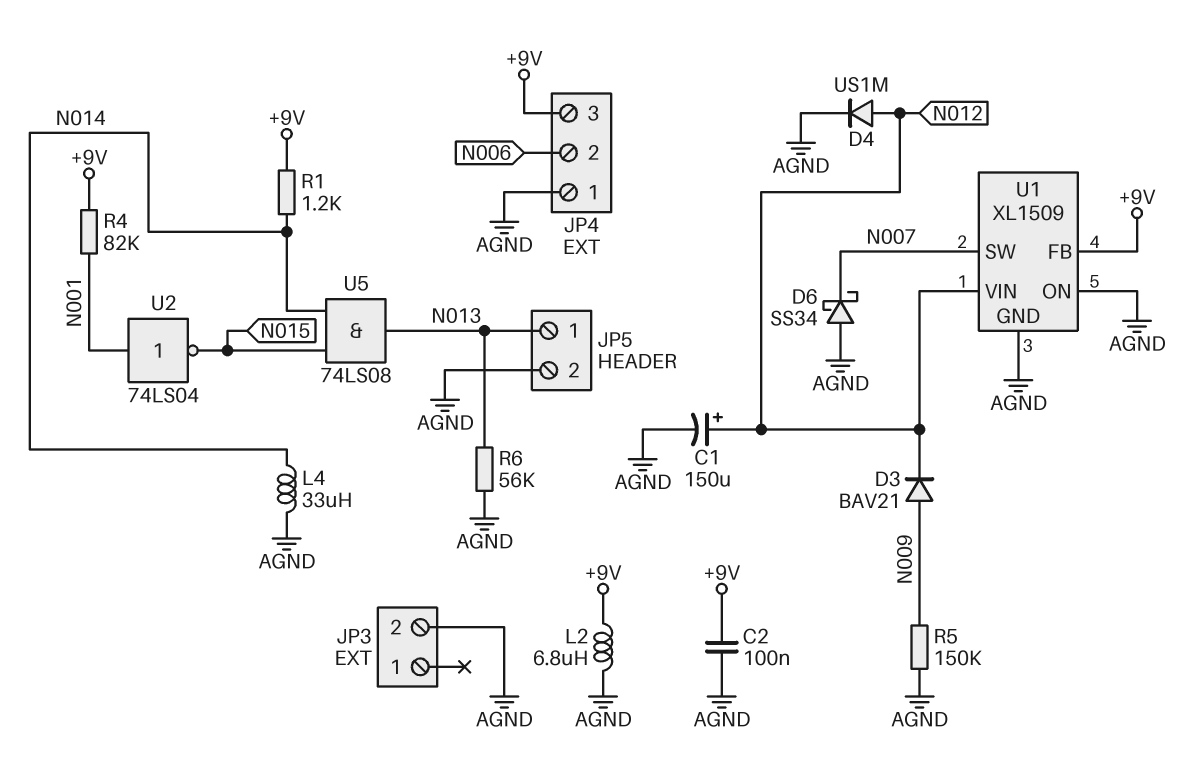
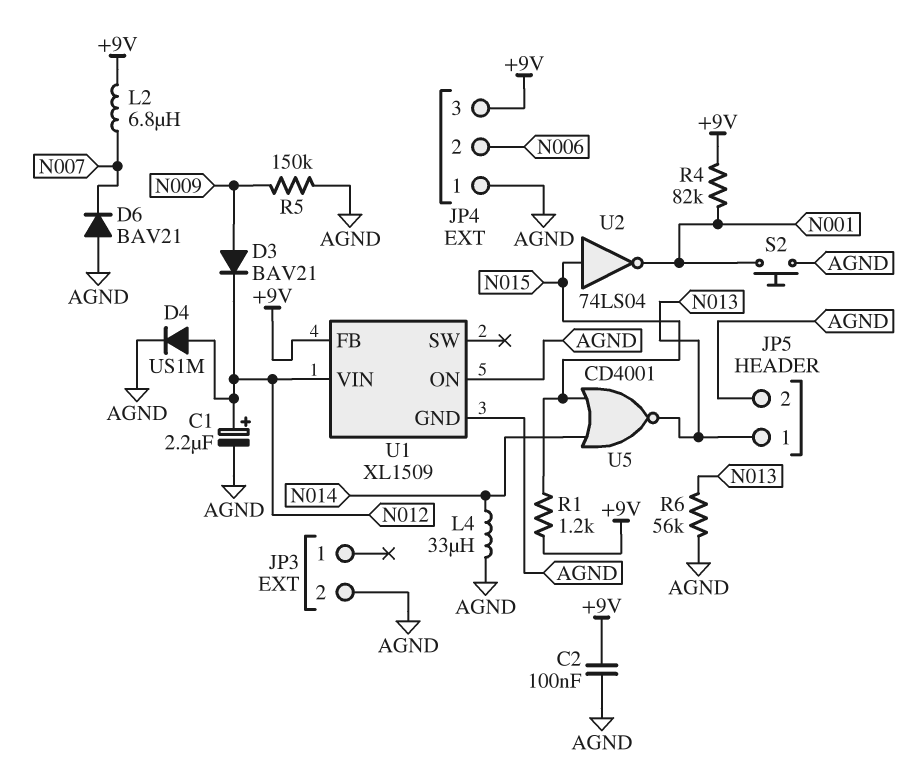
C1: 150uF (plus N012, minus AGND) -> 2.2uF (plus N012, minus AGND)
D6: schottky SS34 (A AGND, K N007) -> diode BAV21 (A AGND, K N007)
L2: 6.8uH (+9V, AGND) -> 6.8uH (+9V, N007)
R1: 1.2k (+9V, N014) -> 1.2k (+9V, N015)
S2: none -> button (AGND, N001)
U1 pin SW: N007 -> none
U2: NOT 74LS04 (in N001, out N015) -> NOT 74LS04 (in N015, out N001)
U5: AND 74LS08 (in N014, in N015, out N013) -> NOR CD4001 (in N014, in N015, out N013)

